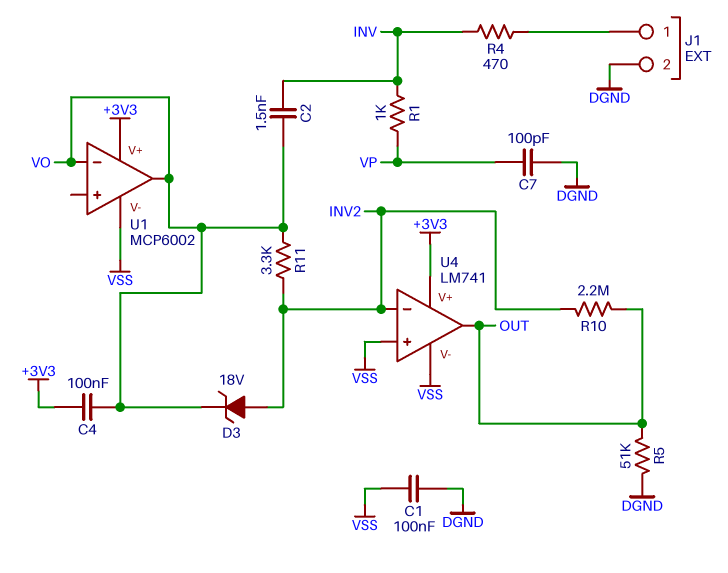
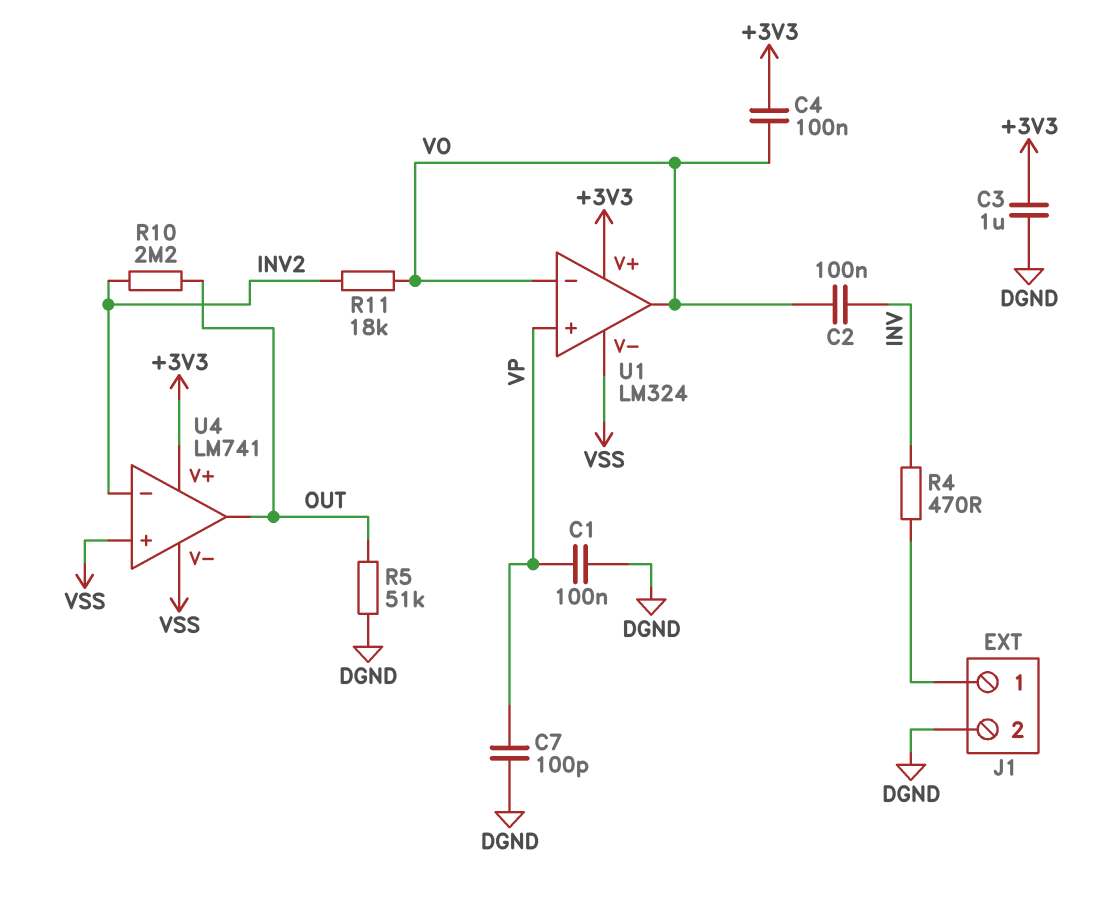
C1: 100nF (DGND, VSS) -> 100nF (DGND, VP)
C2: 1.5nF (INV, VO) -> 100nF (INV, VO)
C3: none -> 1uF (+3V3, DGND)
D3: zener 18V (A INV2, K VO) -> none
R1: 1k (INV, VP) -> none
R11: 3.3k (INV2, VO) -> 18k (INV2, VO)
U1: MCP6002 -> LM324
U1 pin in+: none -> VP

